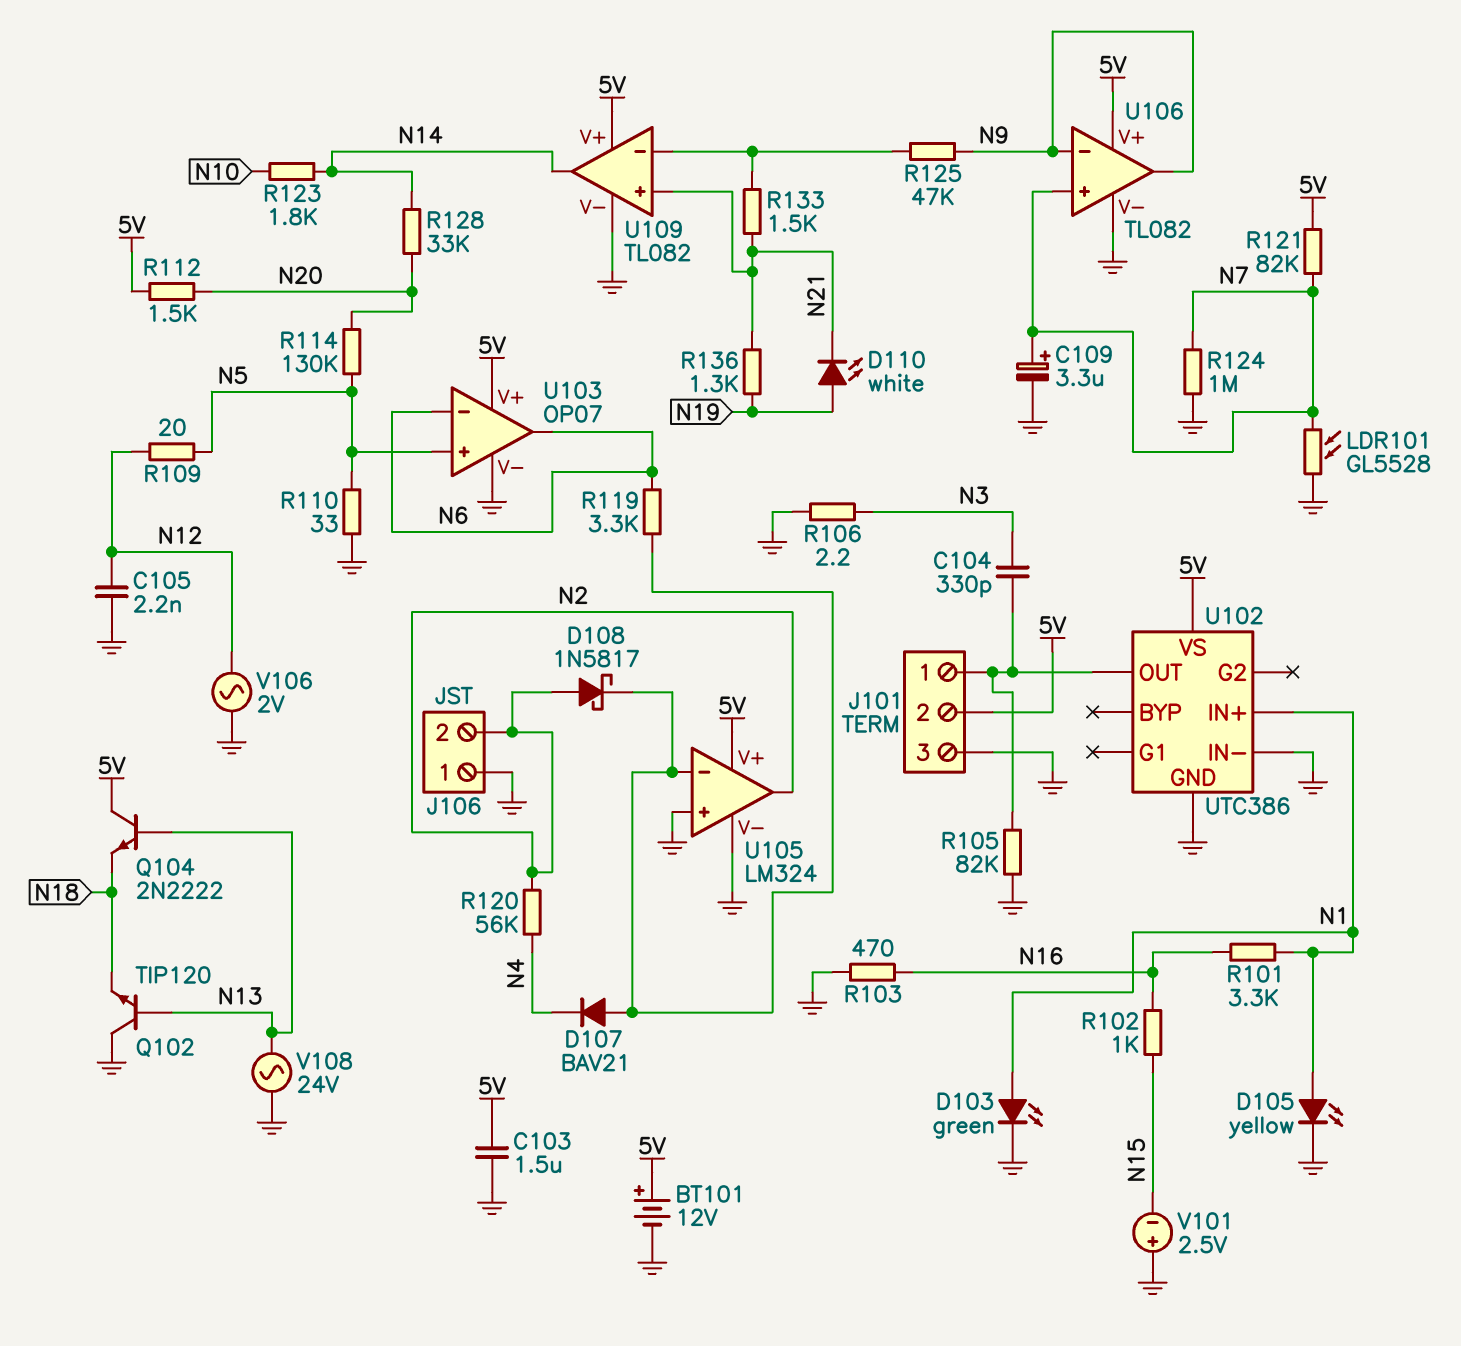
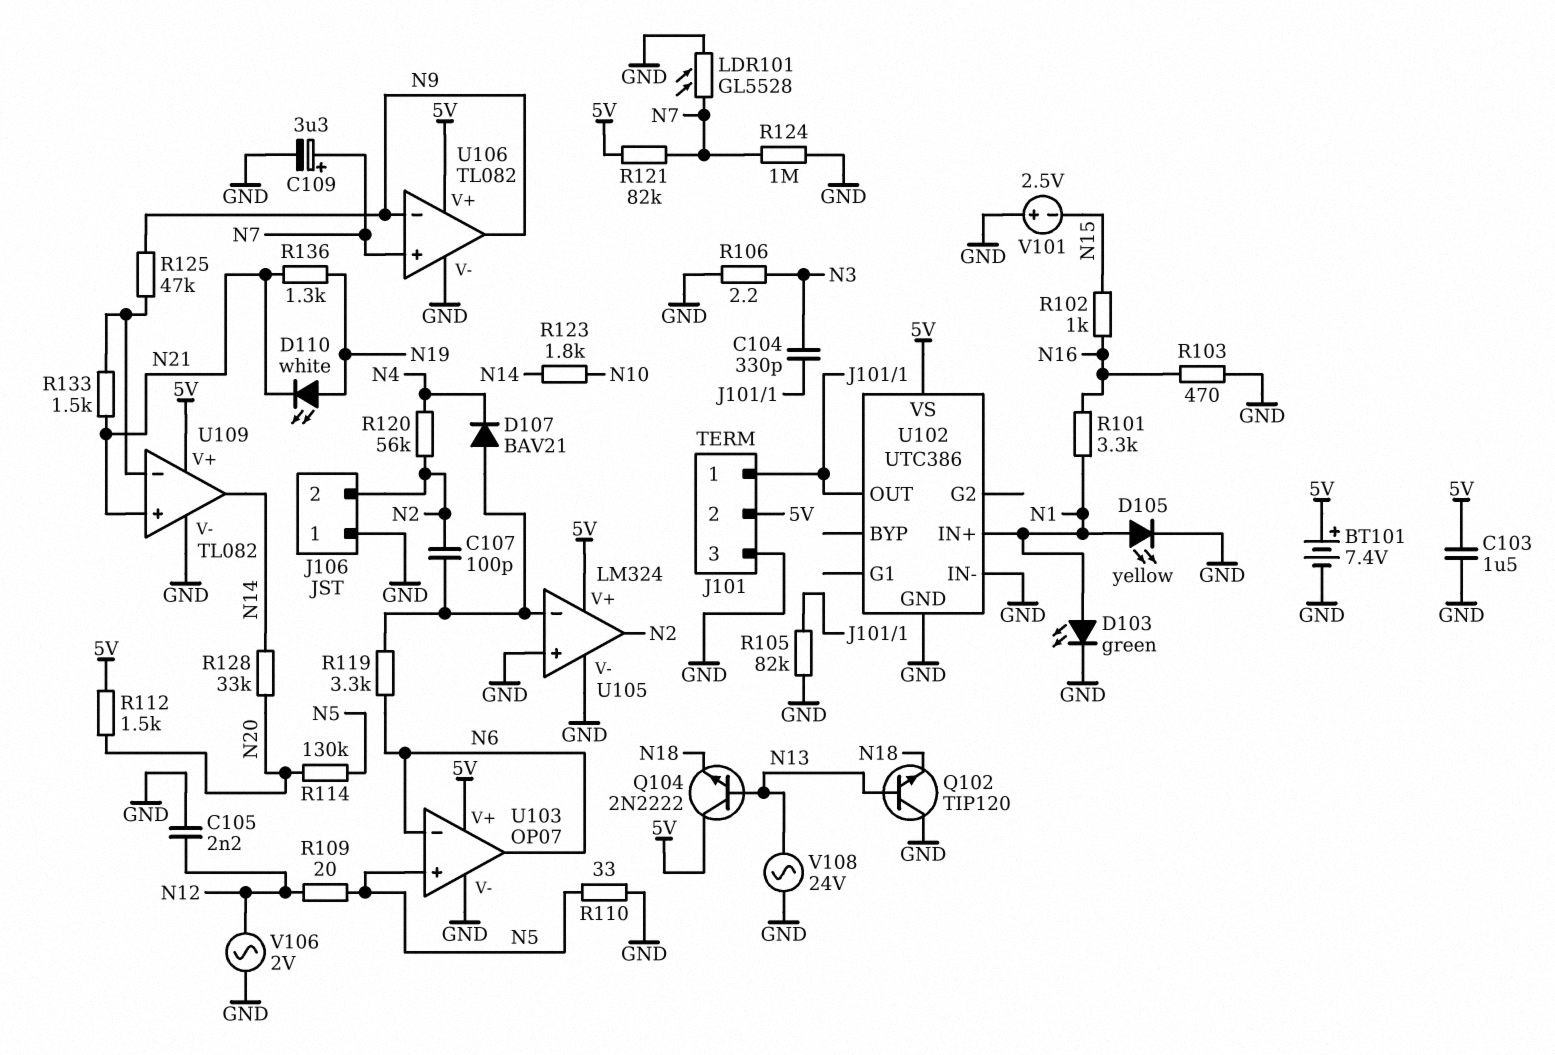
BT101: 12V (plus 5V, minus GND) -> 7.4V (plus 5V, minus GND)
C107: none -> 100pF (N2, U105/in-)
D108: schottky 1N5817 (A N2, K U105/in-) -> none

